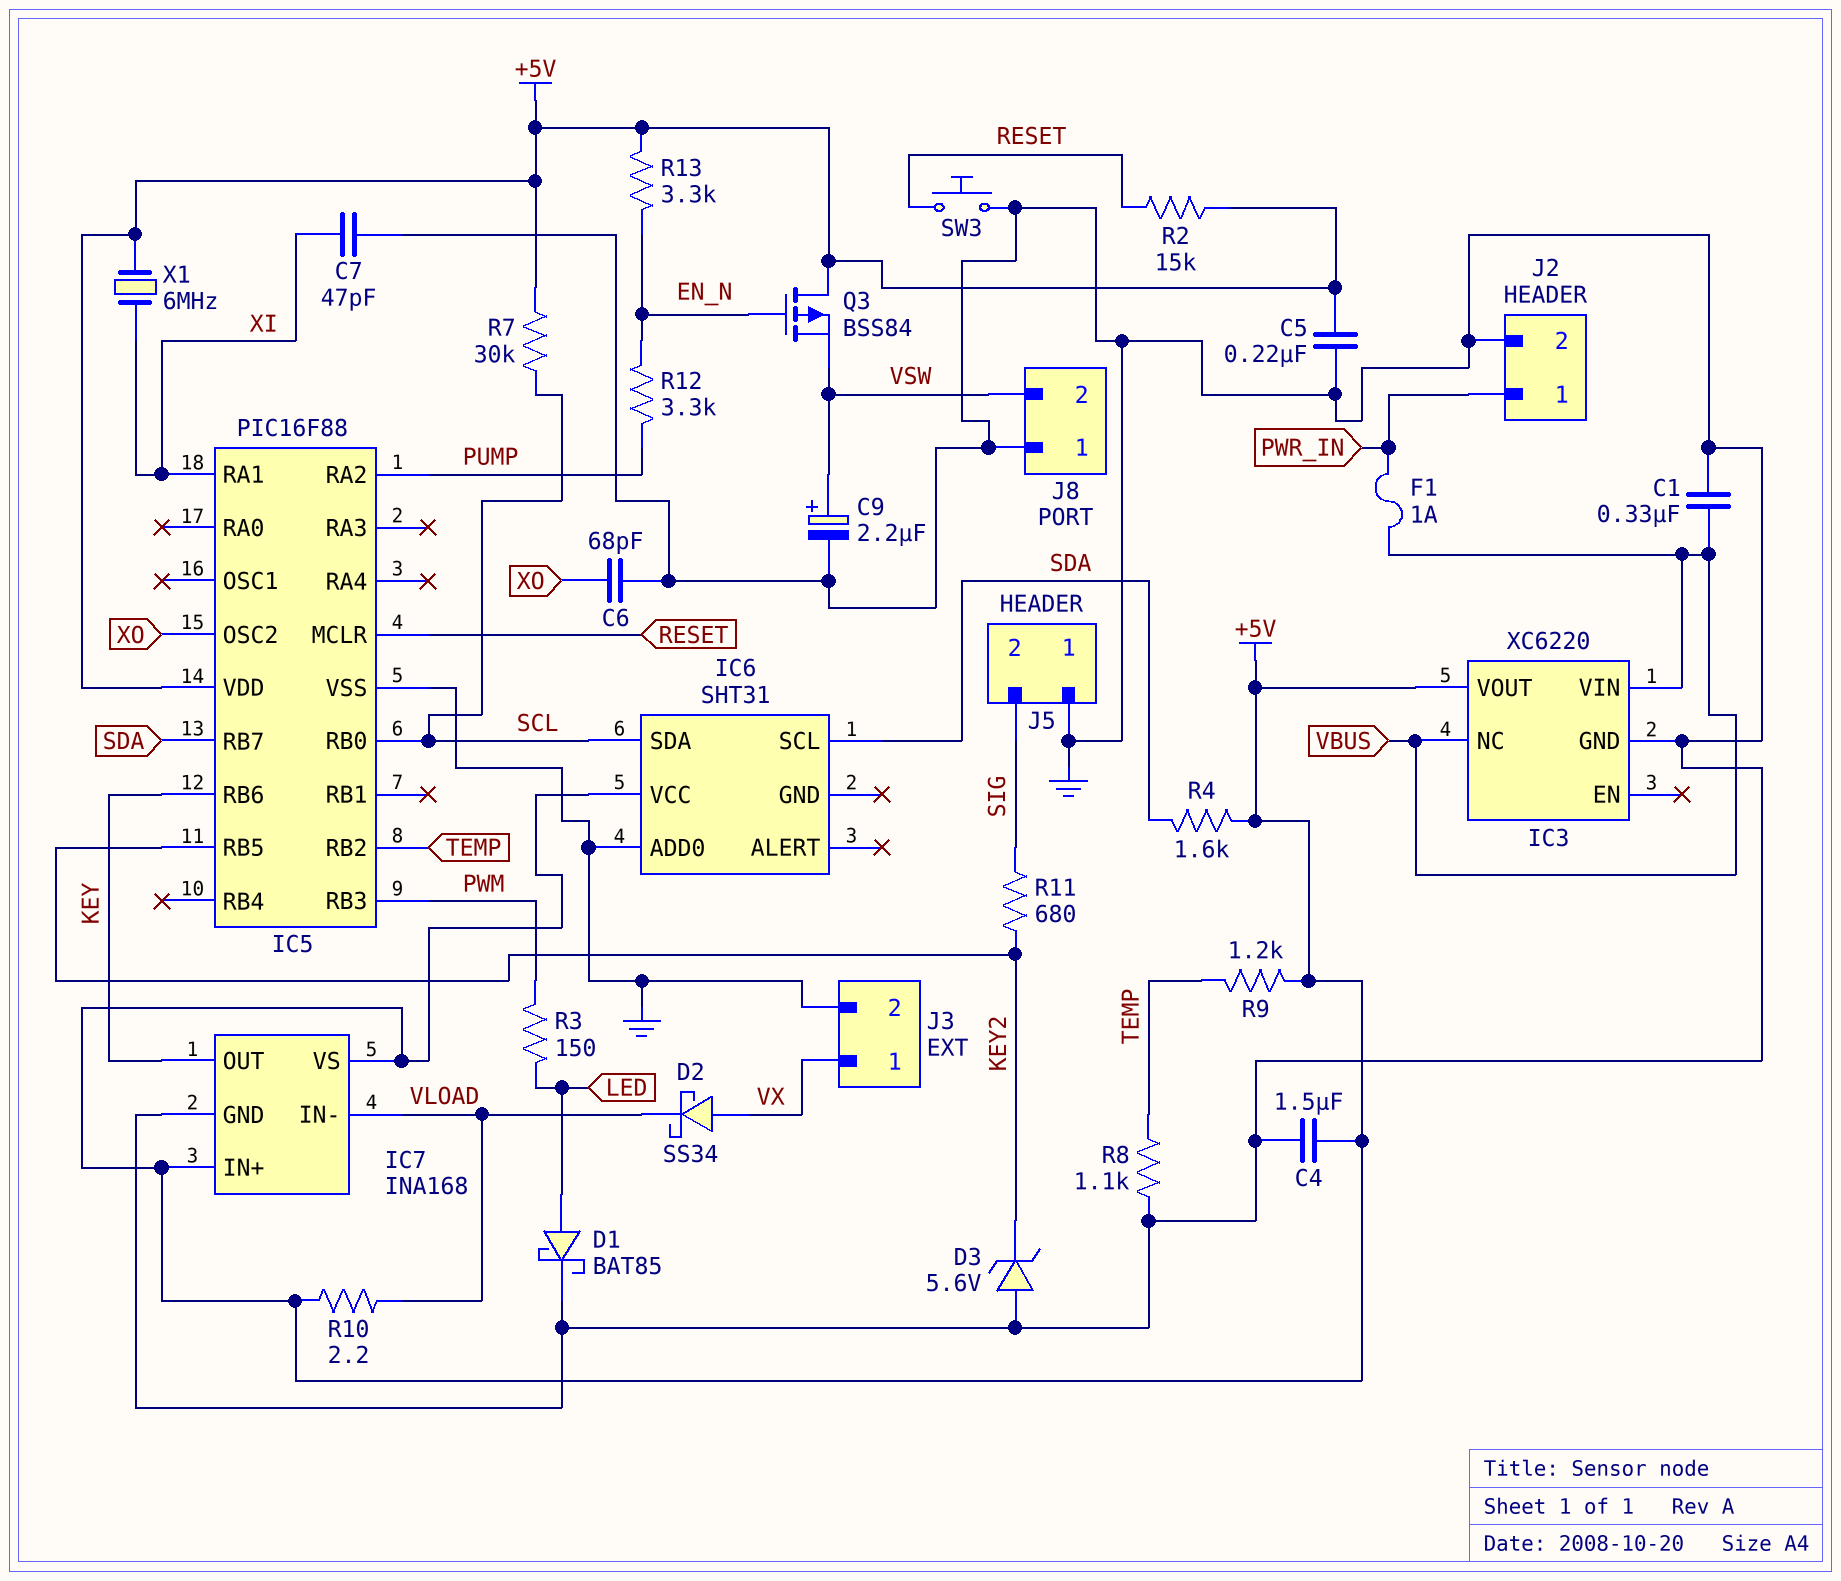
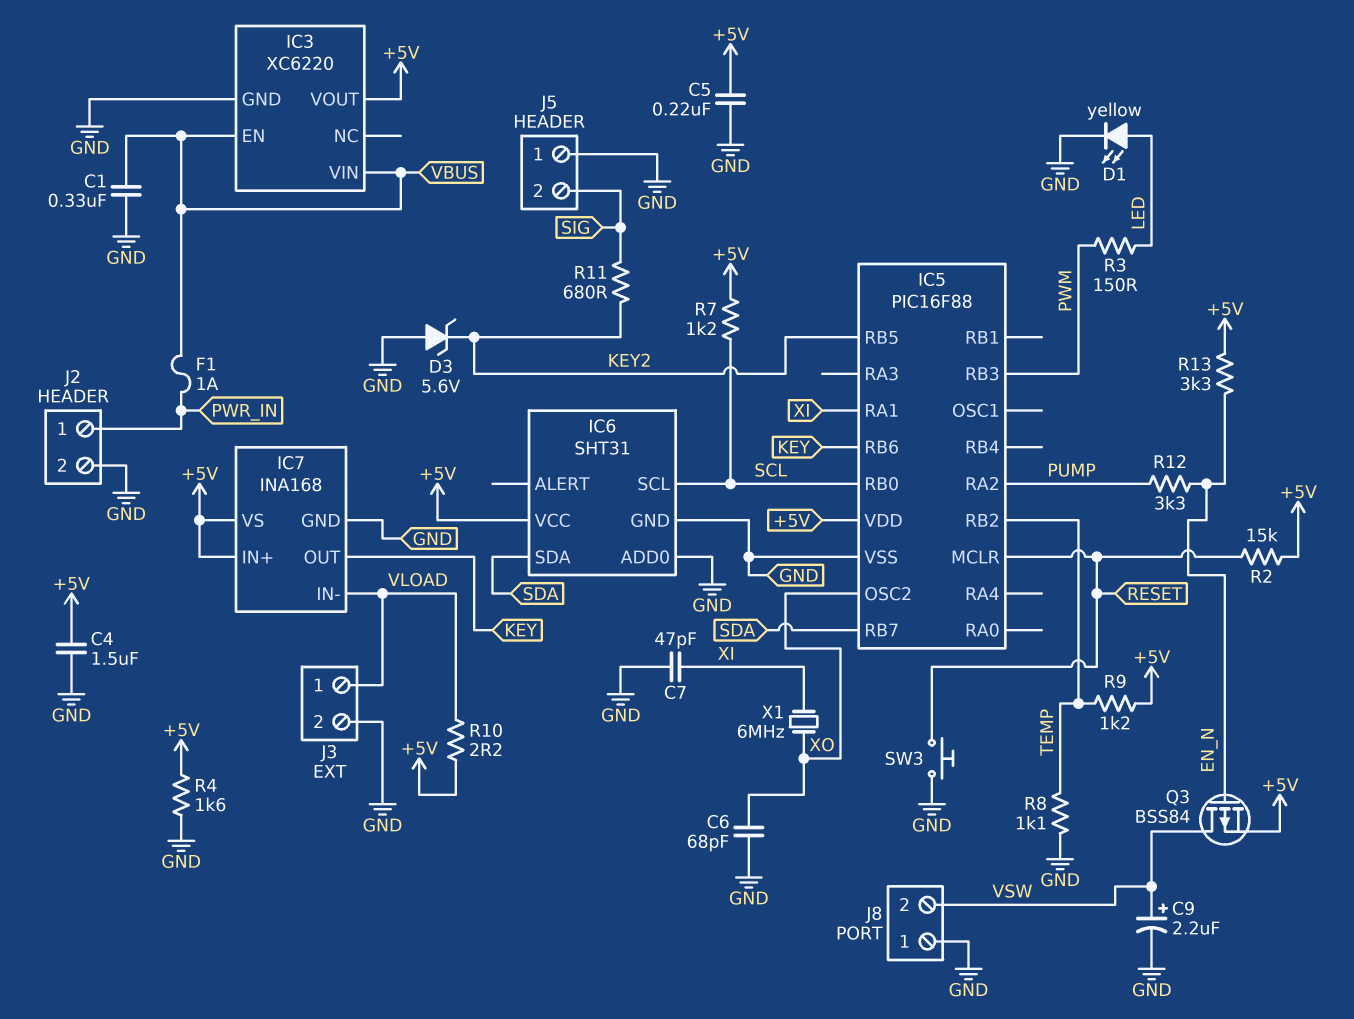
D1: schottky BAT85 (A LED, K GND) -> LED yellow (A LED, K GND)
D2: schottky SS34 (A VX, K VLOAD) -> none
IC3 pin EN: none -> VBUS
IC3 pin NC: VBUS -> none
IC6 pin GND: none -> GND
IC6 pin SCL: SDA -> SCL
IC6 pin SDA: SCL -> SDA
J3 pin 1: VX -> VLOAD
Q3: PMOS BSS84 (G EN_N, D +5V, S VSW) -> PMOS BSS84 (G EN_N, D VSW, S +5V)
R4: 1.6k (+5V, SDA) -> 1.6k (+5V, GND)
R7: 30k (+5V, SCL) -> 1.2k (+5V, SCL)
X1: 6MHz (+5V, XI) -> 6MHz (XI, XO)

